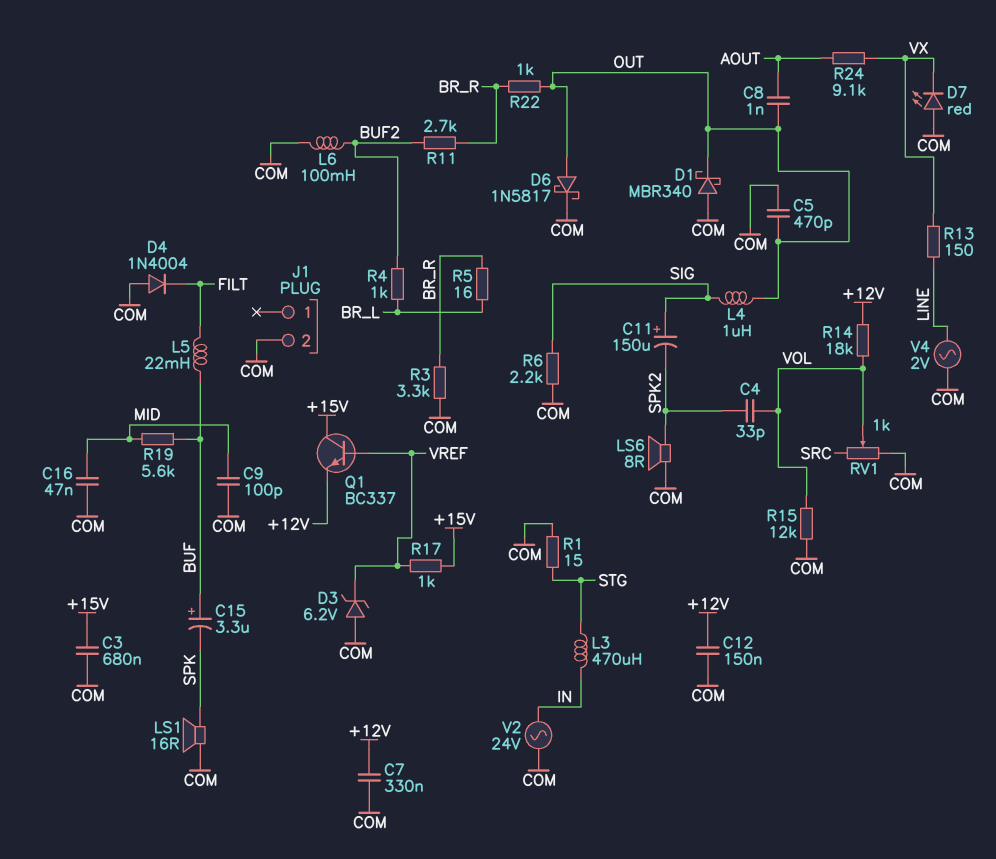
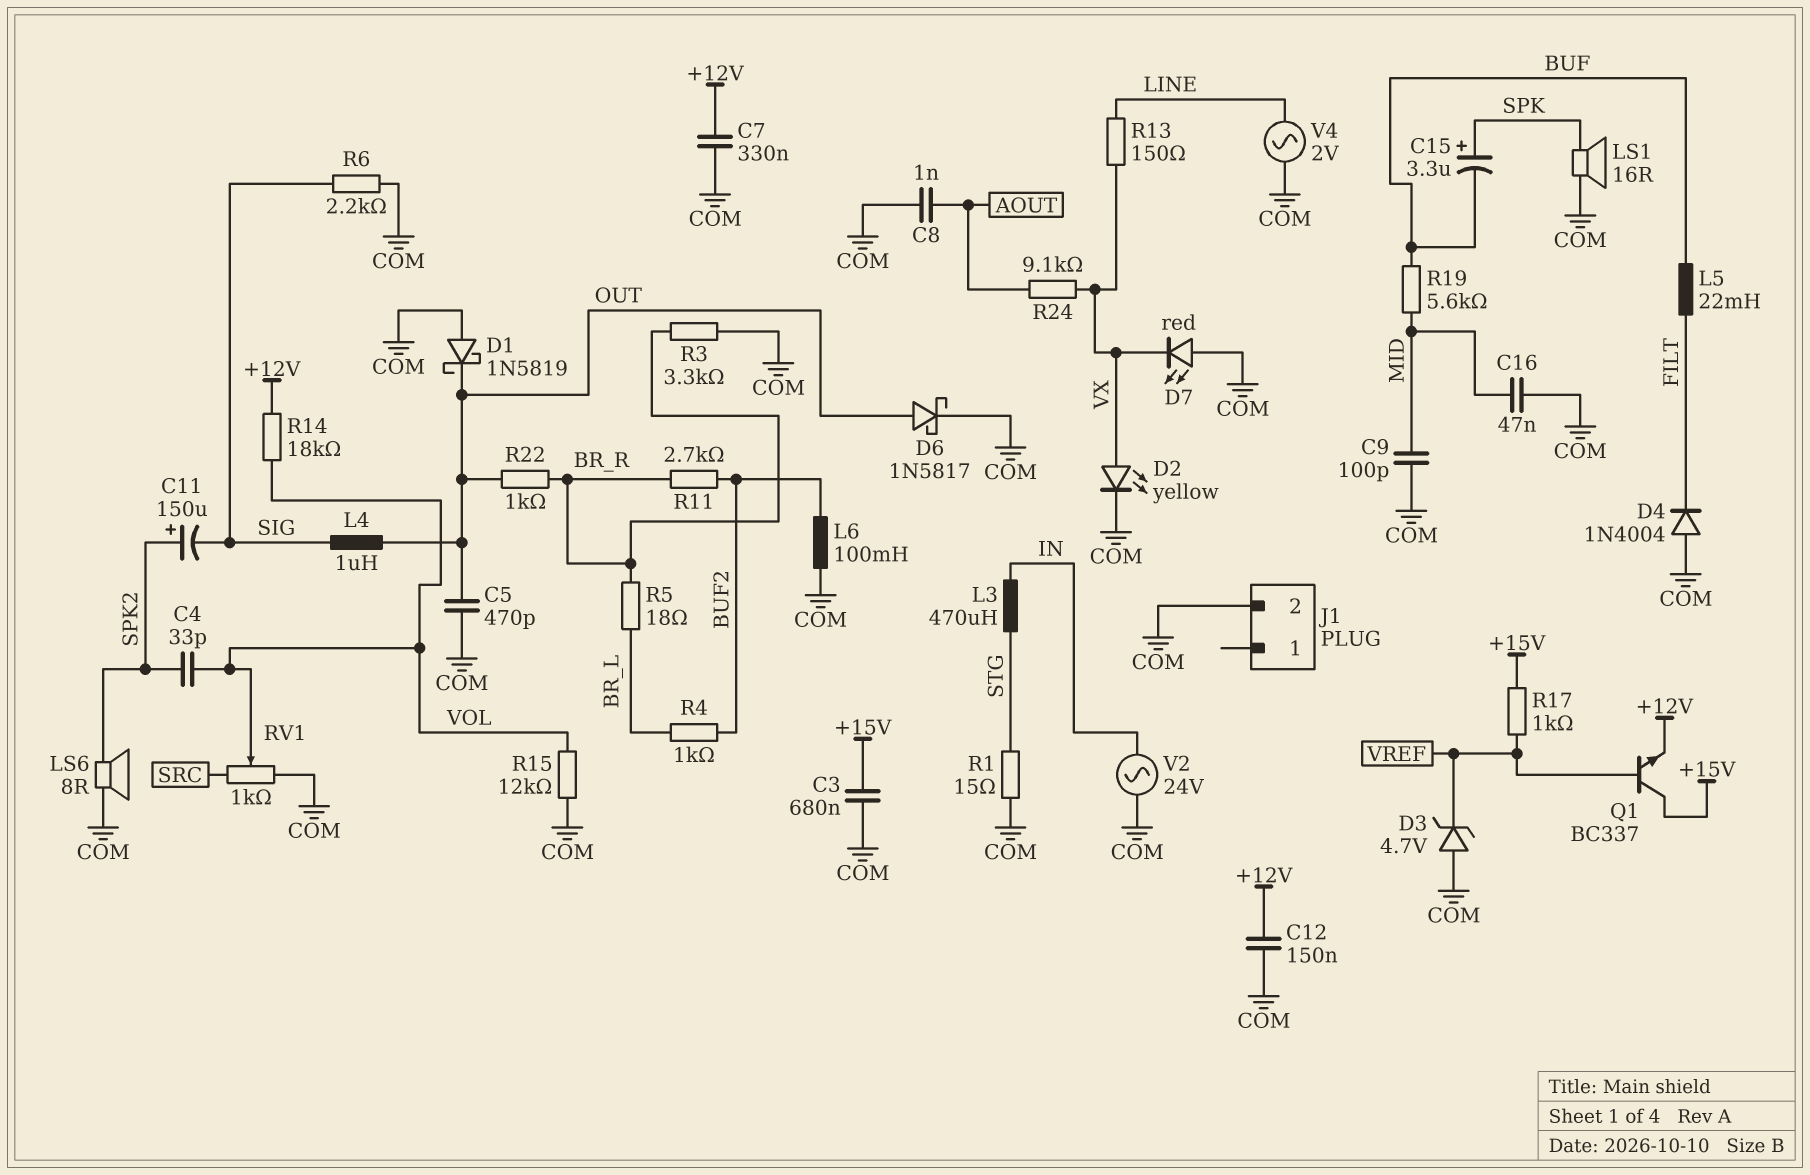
C8: 1nF (AOUT, OUT) -> 1nF (AOUT, COM)
C11: 150uF (plus SIG, minus SPK2) -> 150uF (plus SPK2, minus SIG)
C15: 3.3uF (plus BUF, minus SPK) -> 3.3uF (plus SPK, minus BUF)
D1: schottky MBR340 (A COM, K OUT) -> schottky 1N5819 (A COM, K OUT)
D2: none -> LED yellow (A VX, K COM)
D3: zener 6.2V (A COM, K VREF) -> zener 4.7V (A COM, K VREF)
R5: 16 (BR_L, BR_R) -> 18 (BR_L, BR_R)

